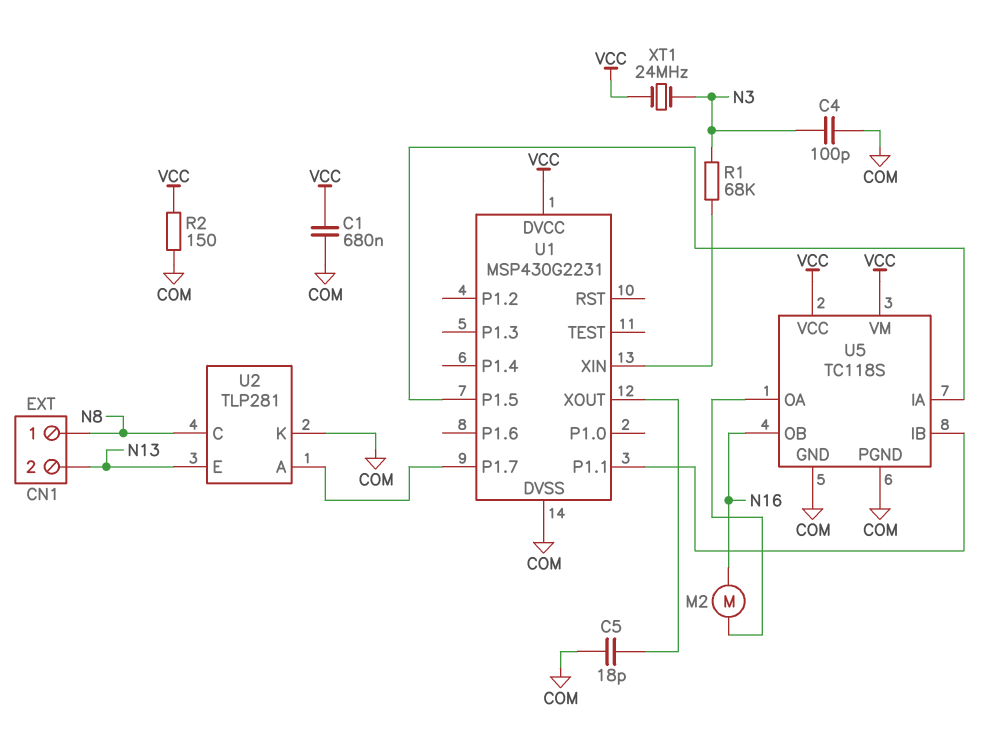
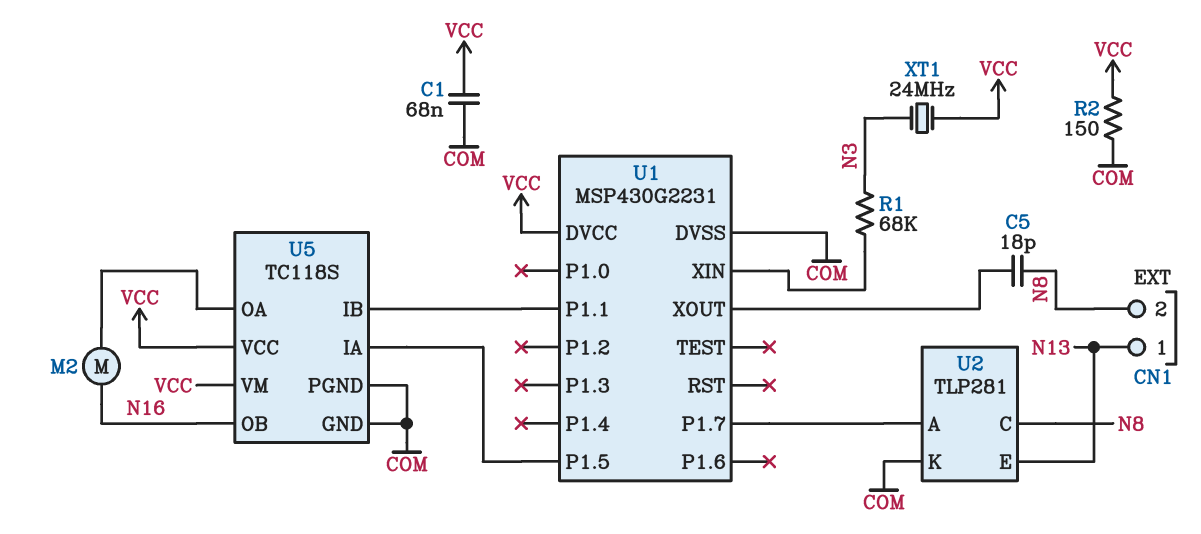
C1: 680nF (COM, VCC) -> 68nF (COM, VCC)
C4: 100pF (COM, N3) -> none
C5: 18pF (COM, U1/XOUT) -> 18pF (N8, U1/XOUT)
CN1 pin 1: N8 -> N13
CN1 pin 2: N13 -> N8

